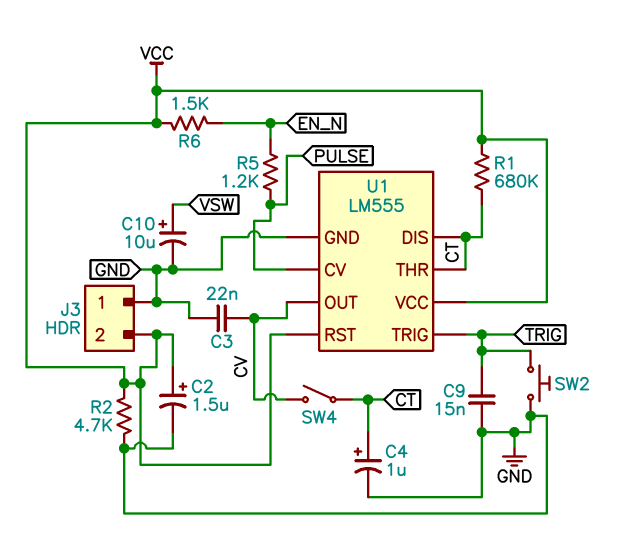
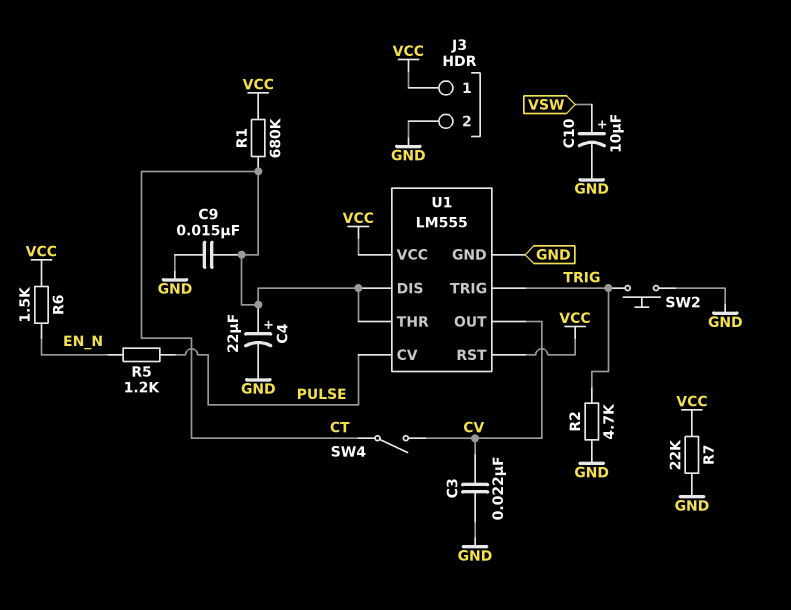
C2: 1.5uF (plus VCC, minus GND) -> none
C4: 1uF (plus CT, minus GND) -> 22uF (plus CT, minus GND)
C9: 15nF (GND, TRIG) -> 15nF (CT, GND)
J3 pin 1: GND -> VCC
J3 pin 2: VCC -> GND
R2: 4.7k (GND, VCC) -> 4.7k (GND, TRIG)
R7: none -> 22k (GND, VCC)

